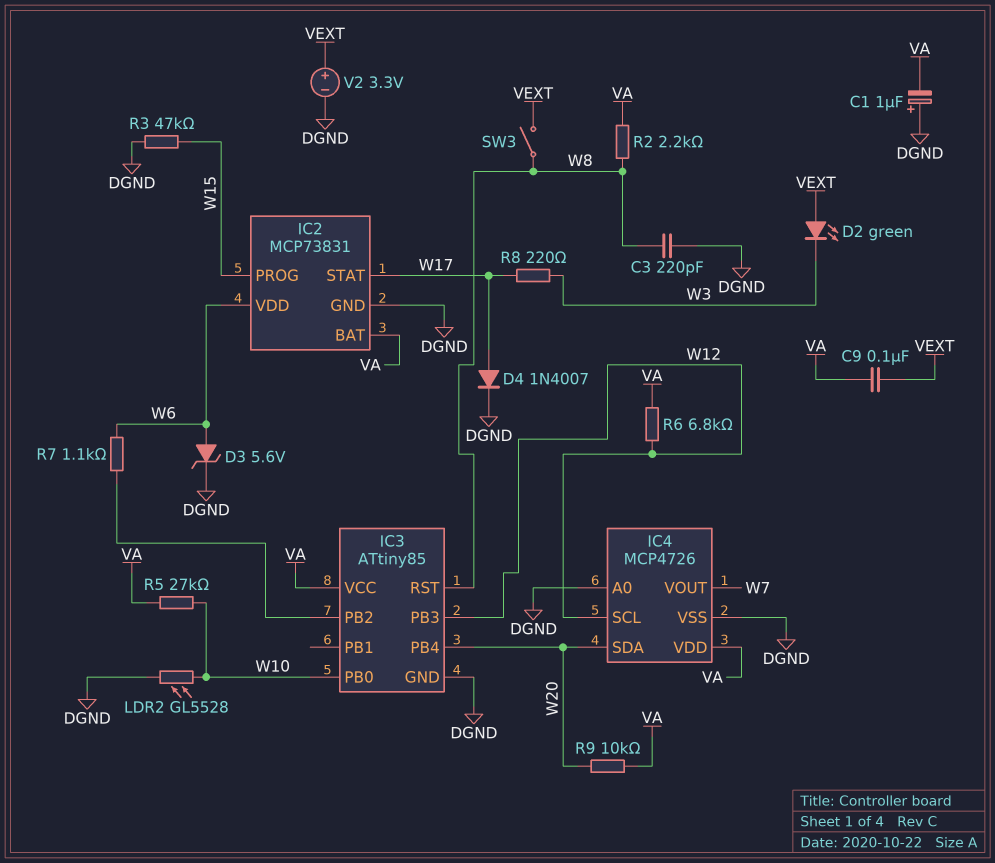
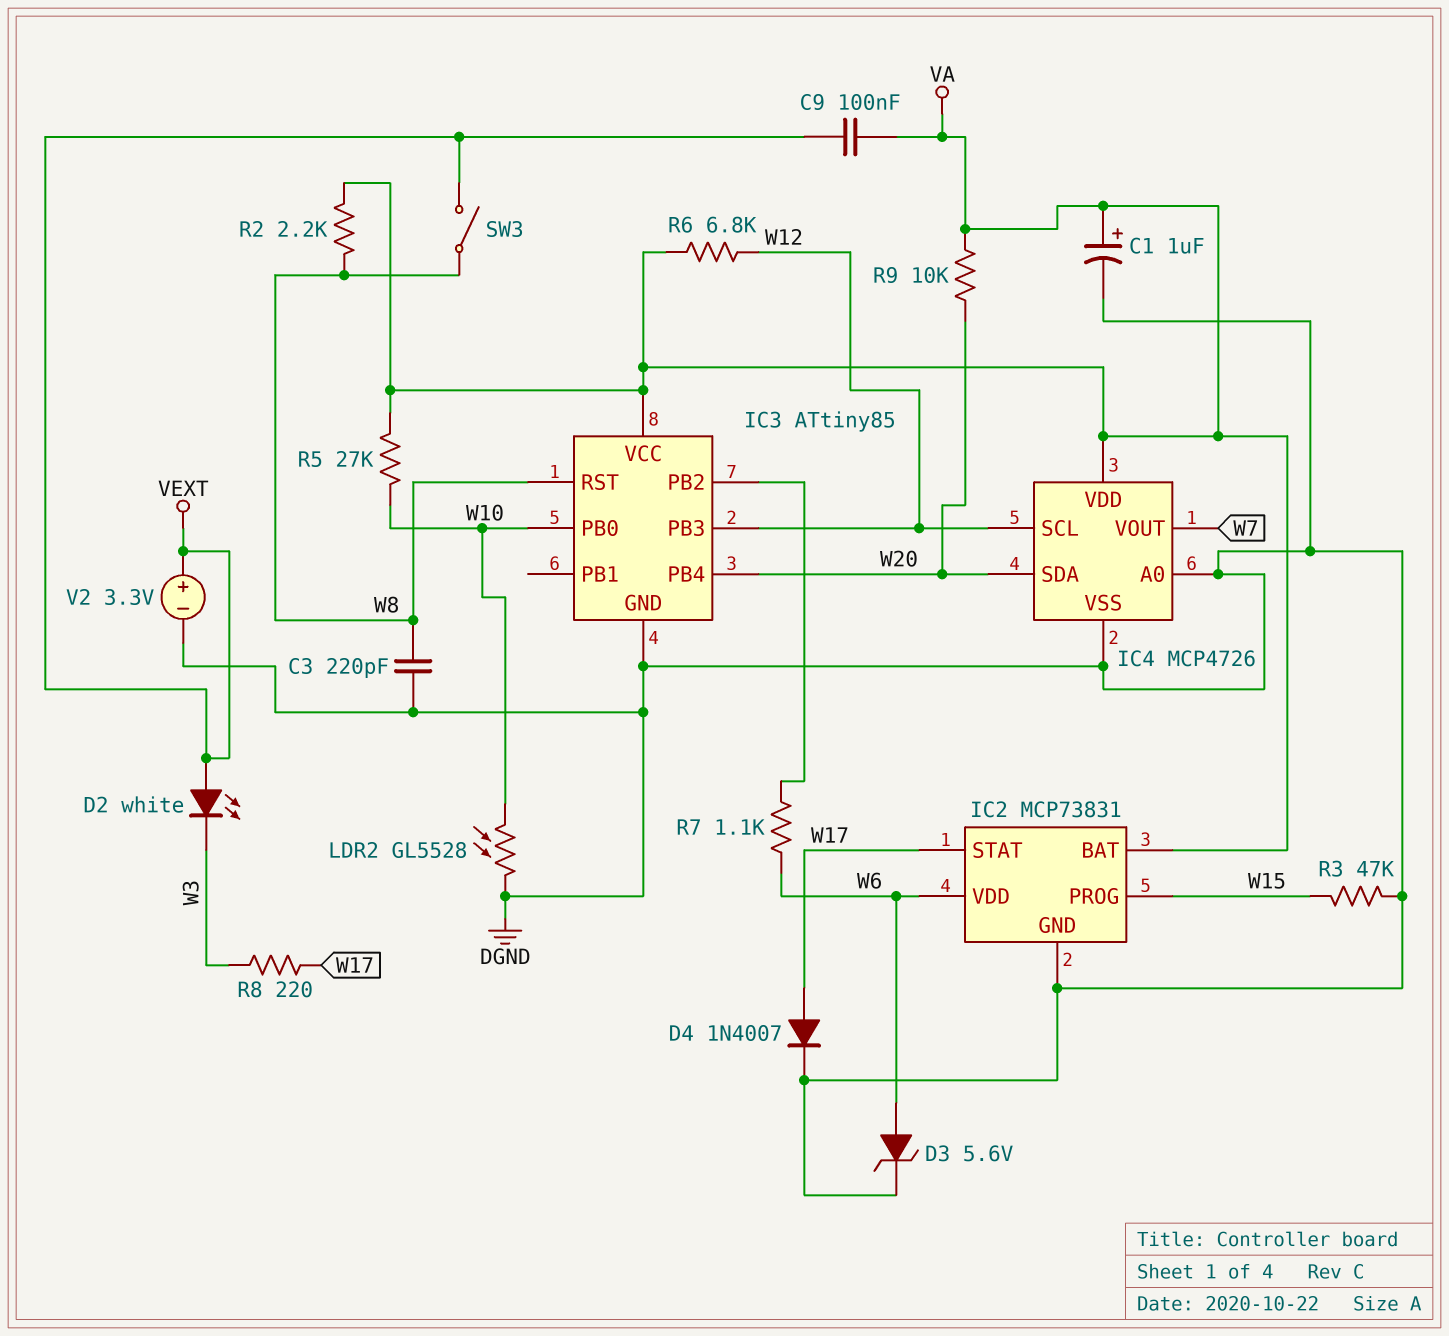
C1: 1uF (plus DGND, minus VA) -> 1uF (plus VA, minus DGND)
D2: LED green (A VEXT, K W3) -> LED white (A VEXT, K W3)

